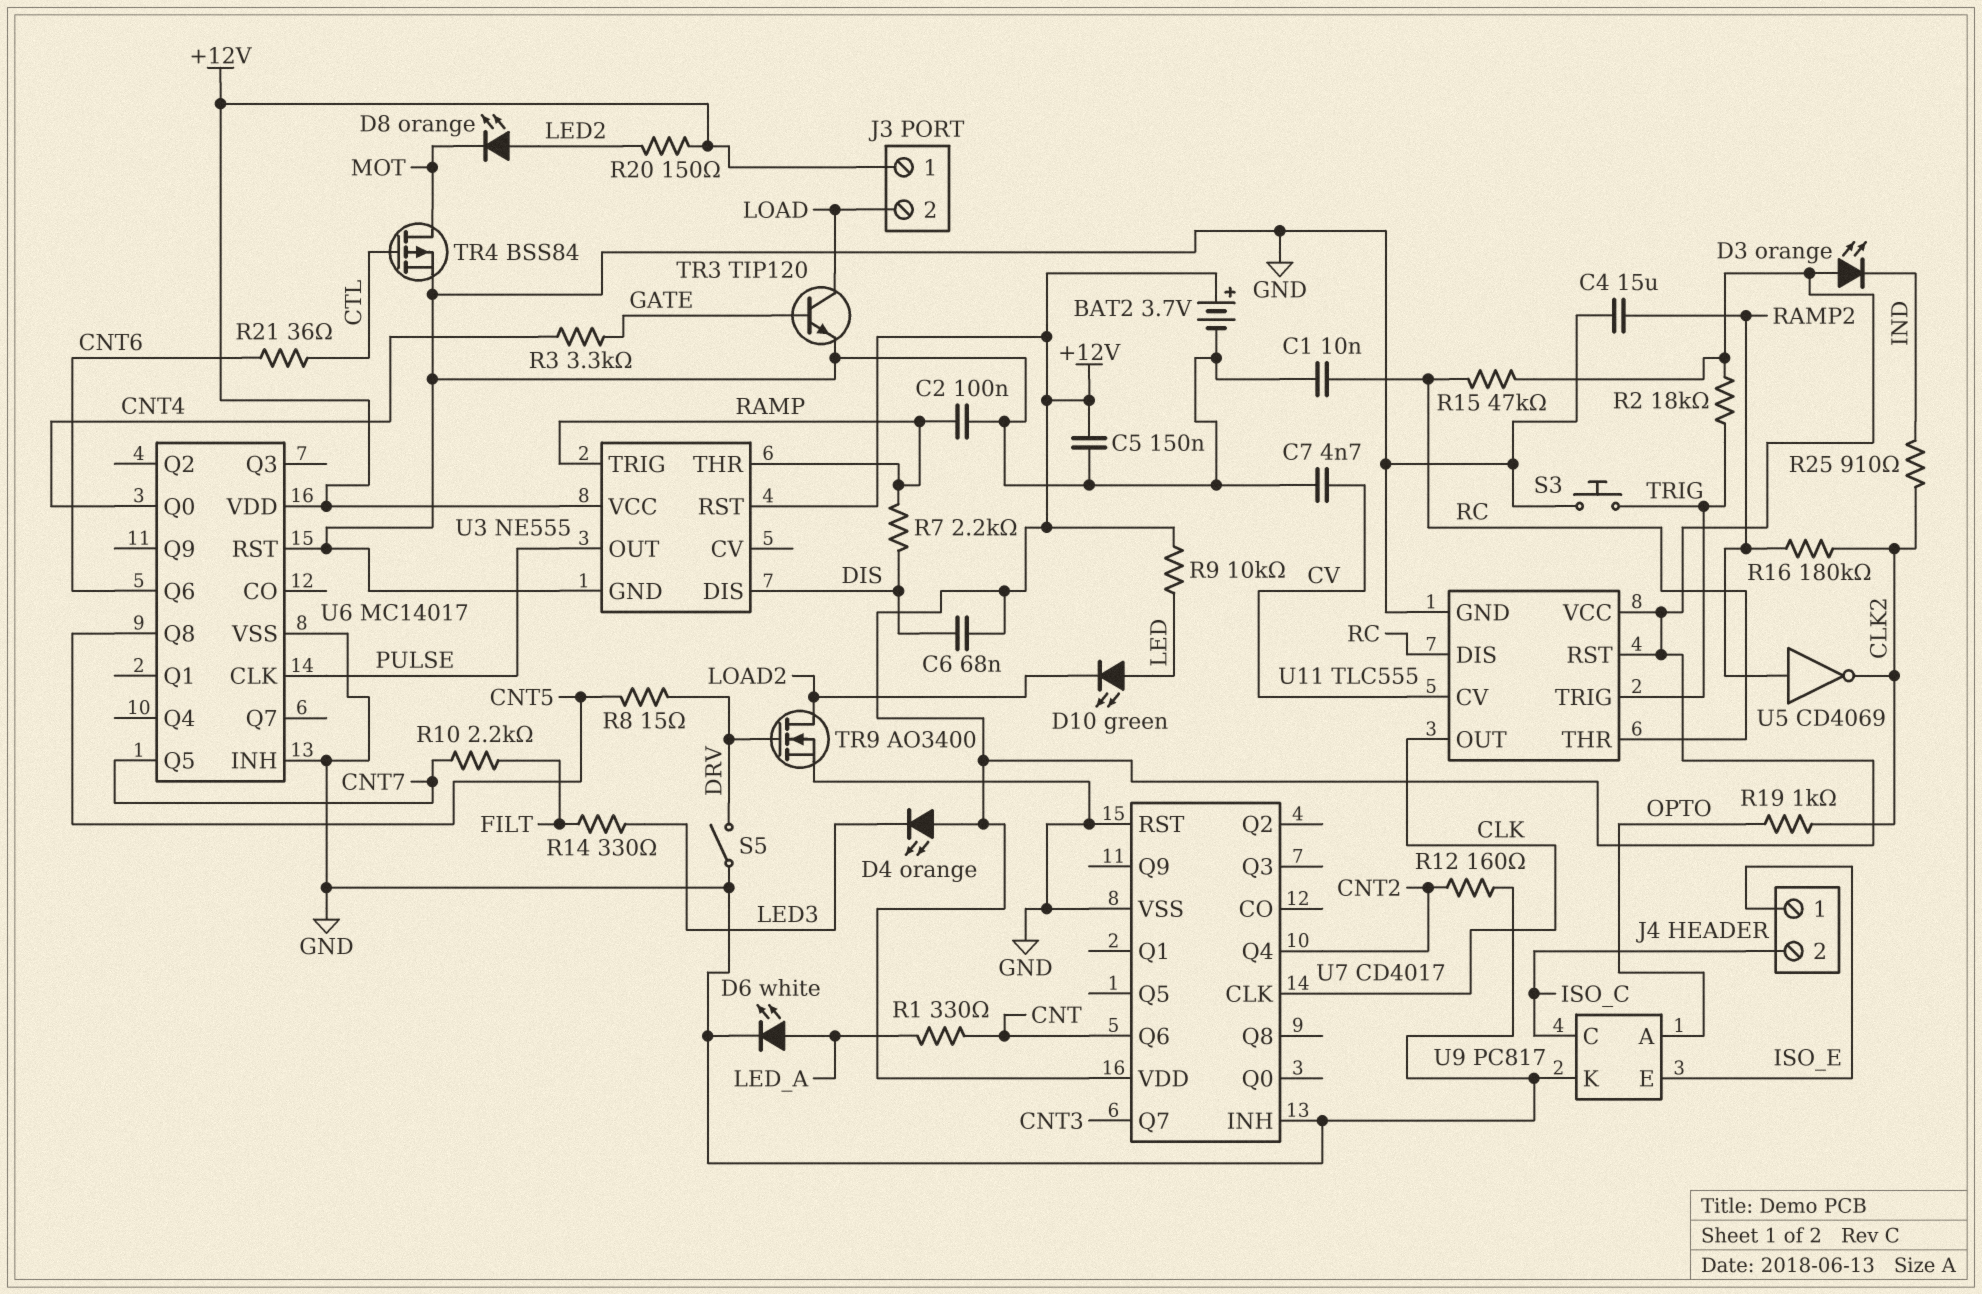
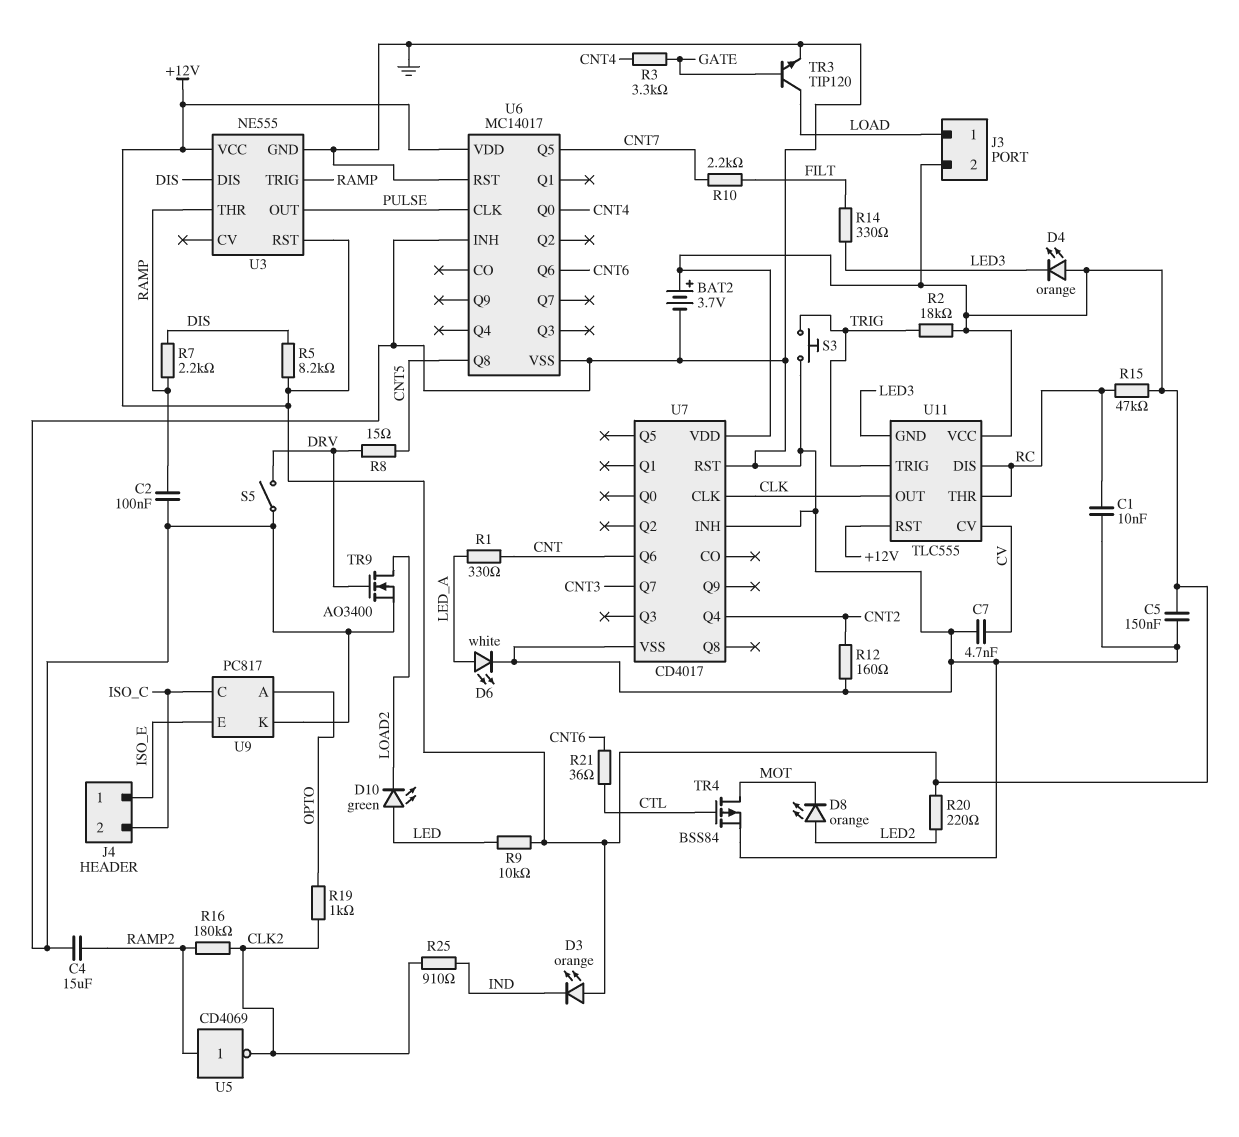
C6: 68nF (+12V, DIS) -> none
J3 pin 1: +12V -> LOAD
J3 pin 2: LOAD -> +12V
R5: none -> 8.2k (+12V, DIS)
R20: 150 (+12V, LED2) -> 220 (+12V, LED2)
U11 pin GND: GND -> LED3

